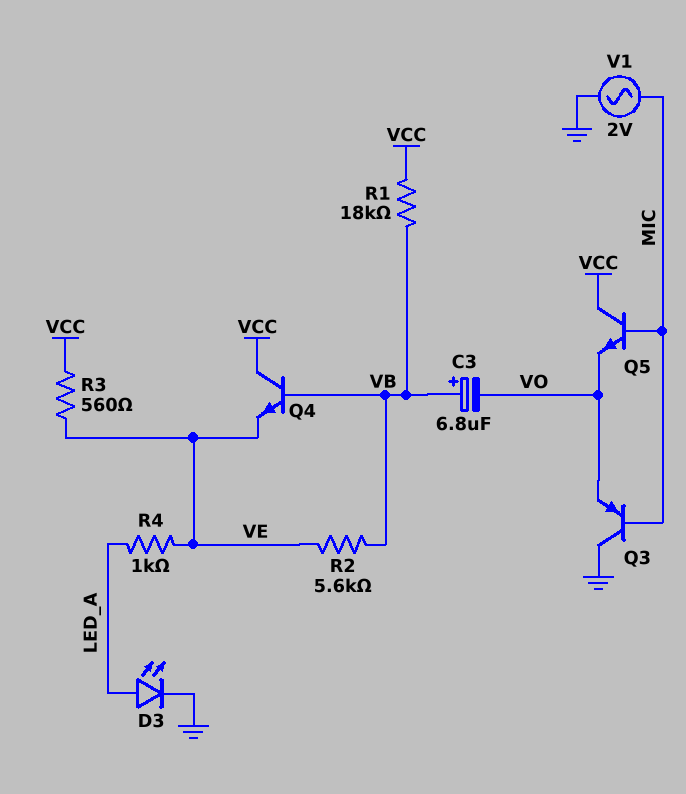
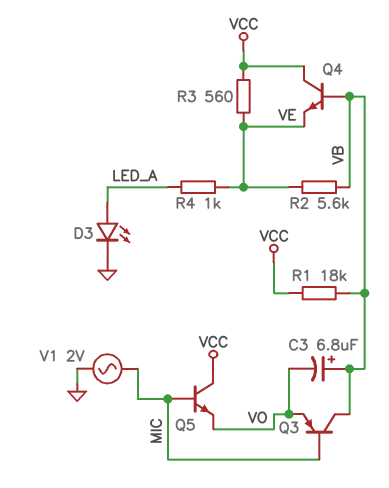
Q3: PNP (B MIC, C GND, E VO) -> PNP (B MIC, C VB, E VO)

